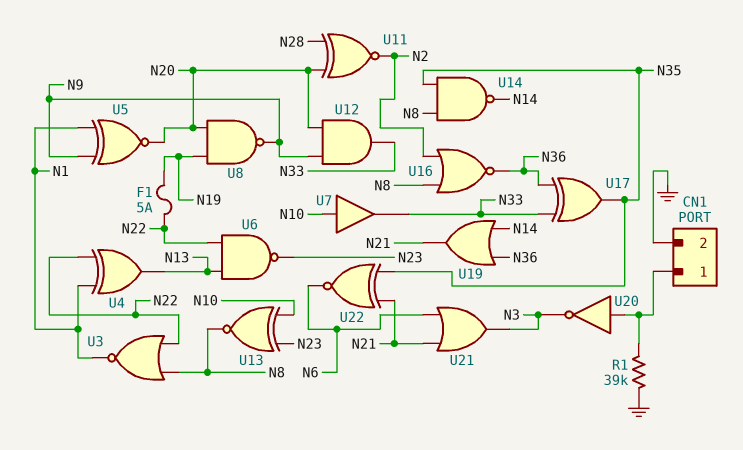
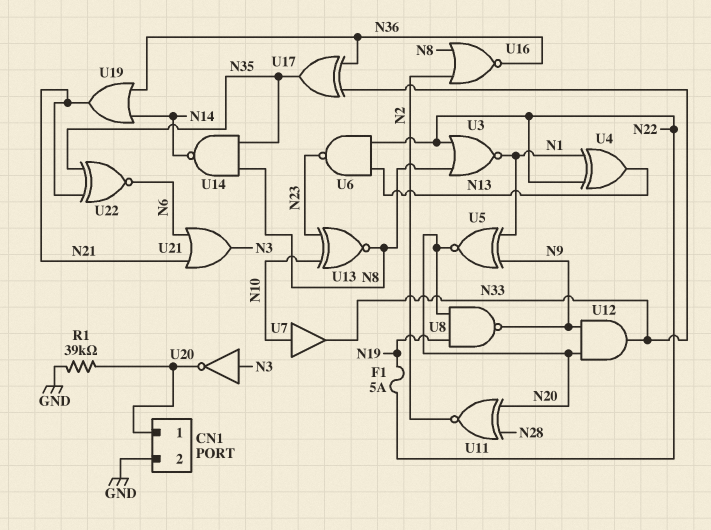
U20: NOT (in CN1/1, out N3) -> NOT (in N3, out CN1/1)

